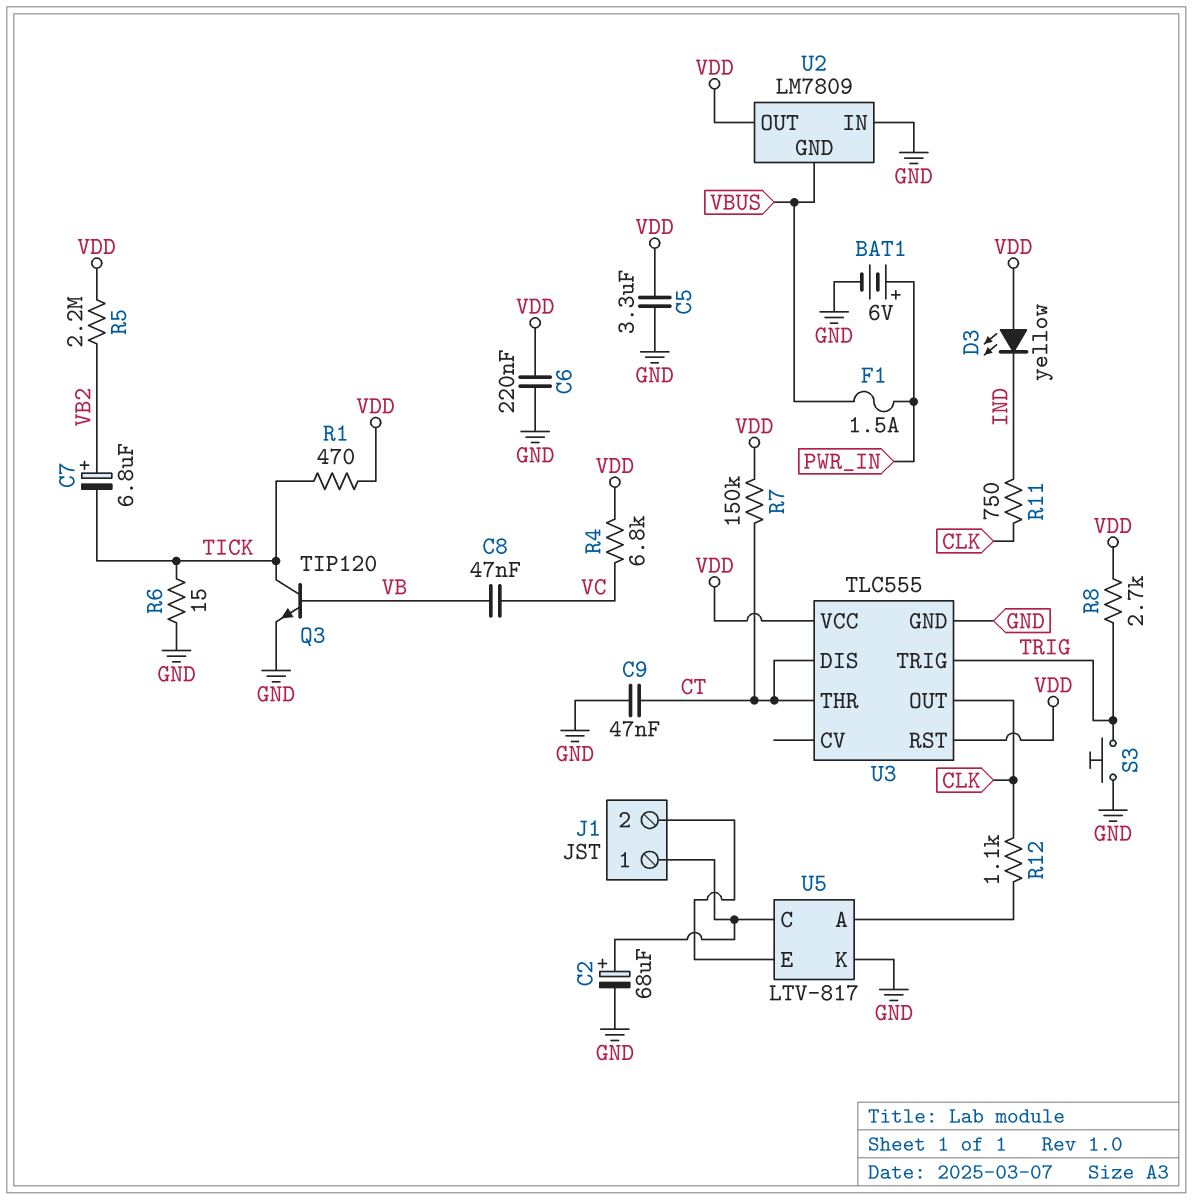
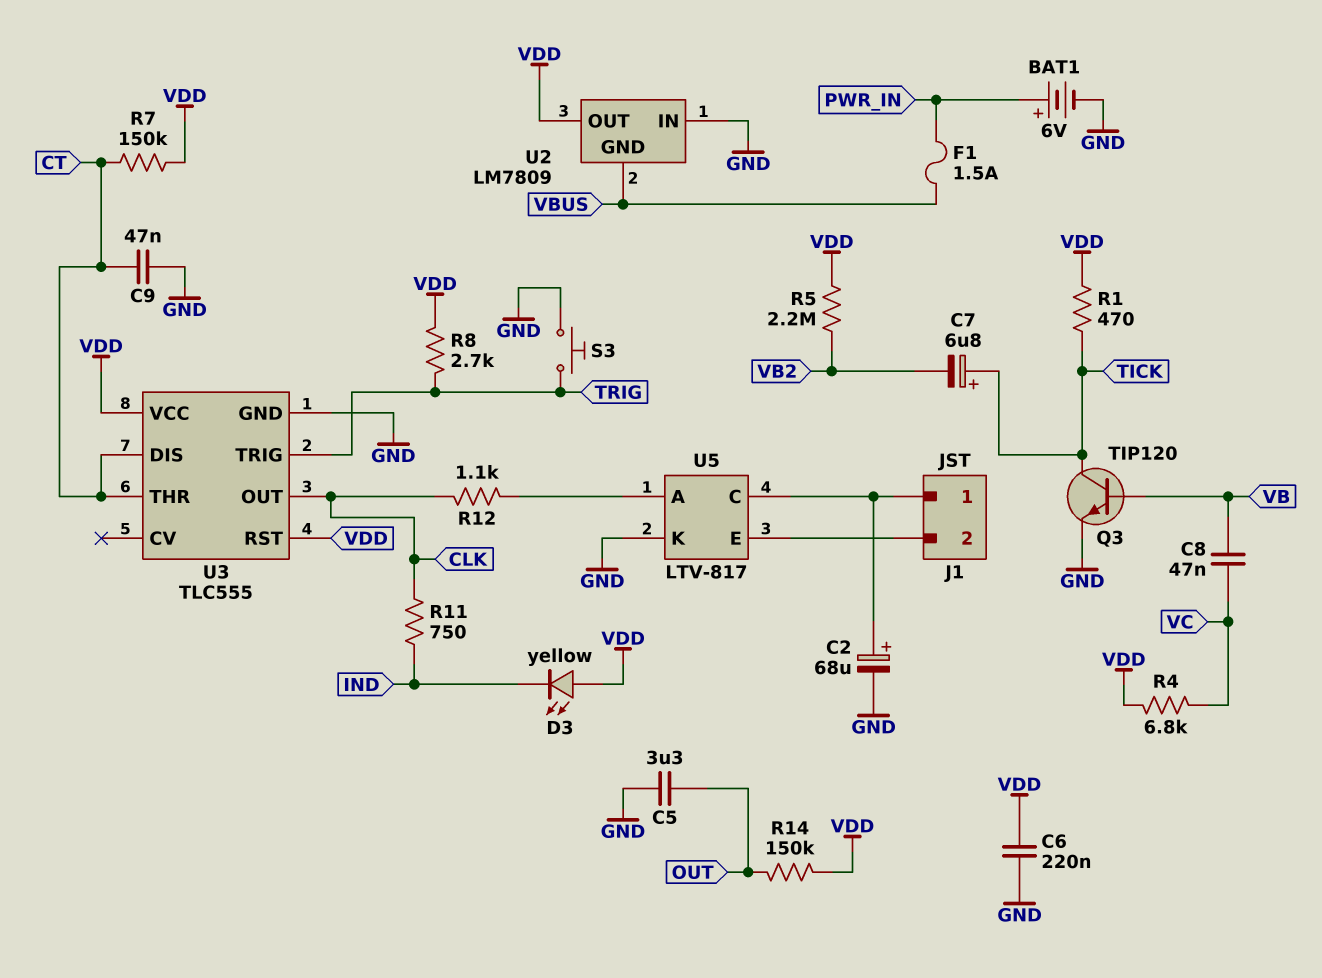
C5: 3.3uF (GND, VDD) -> 3.3uF (GND, OUT)
C7: 6.8uF (plus VB2, minus TICK) -> 6.8uF (plus TICK, minus VB2)
R6: 15 (GND, TICK) -> none
R14: none -> 150k (OUT, VDD)

